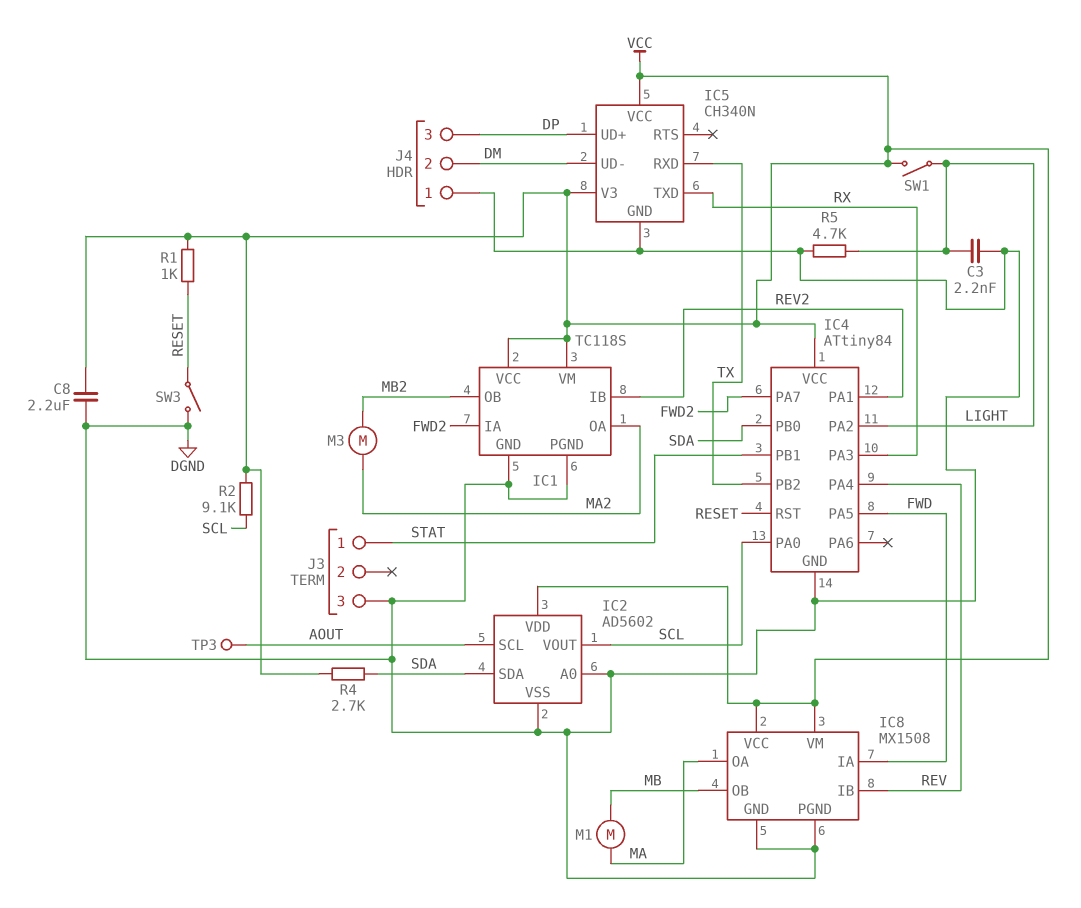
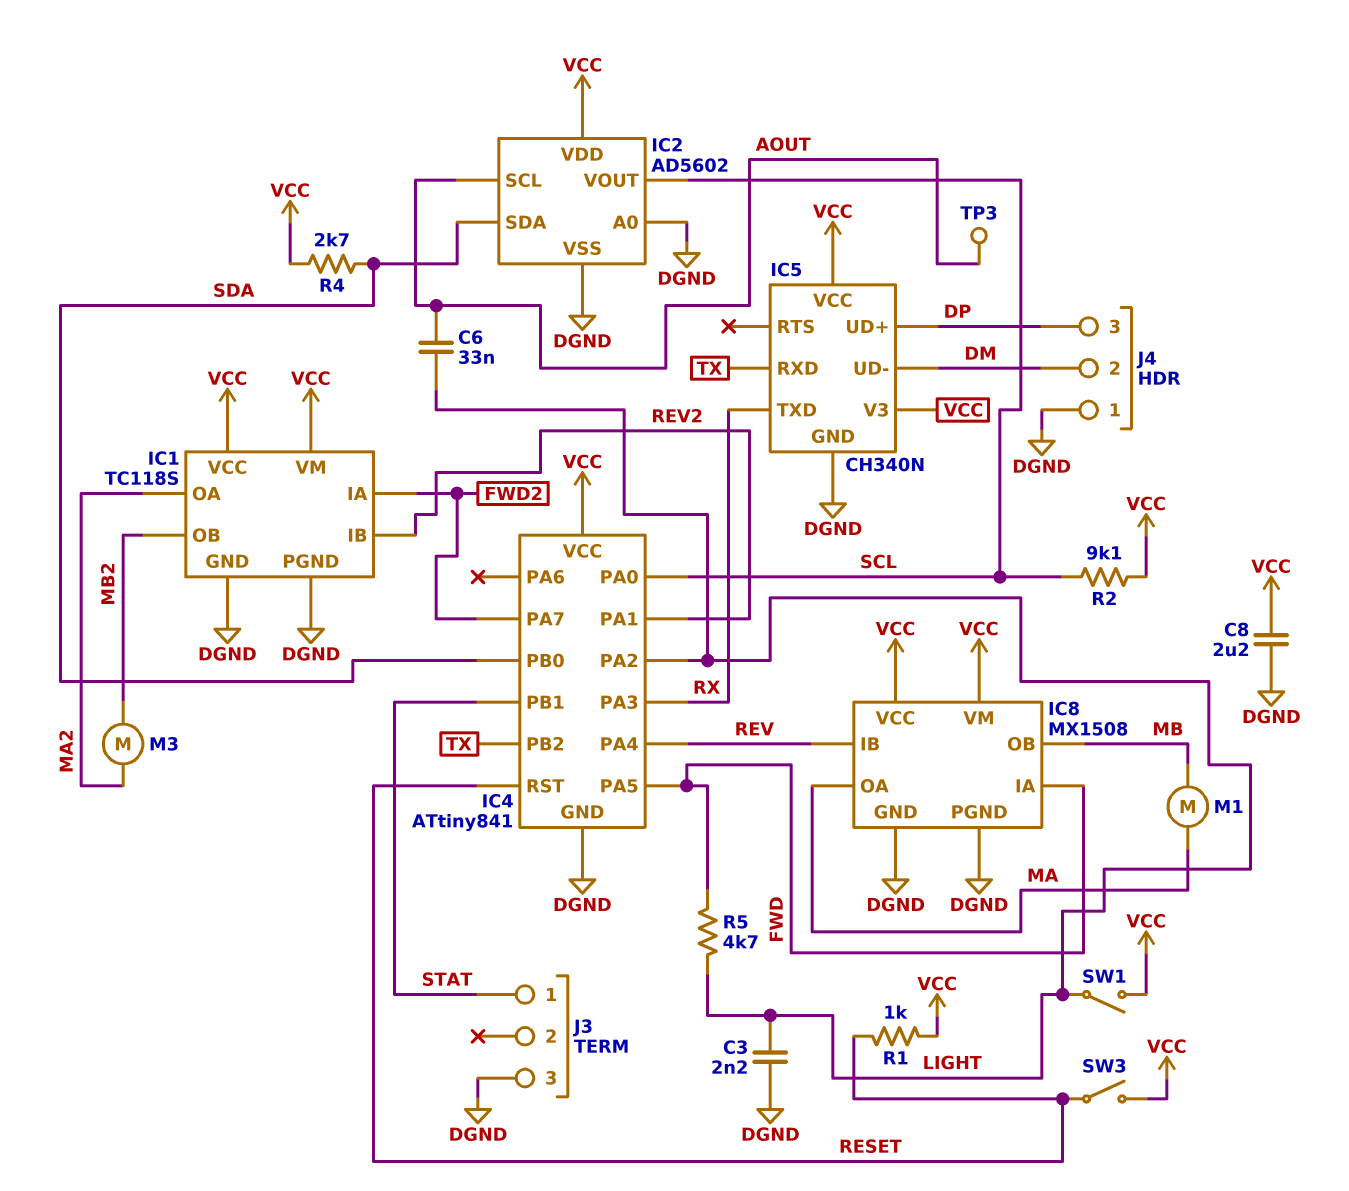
C6: none -> 33nF (AOUT, LIGHT)
IC4: ATtiny84 -> ATtiny841
R5: 4.7k (DGND, LIGHT) -> 4.7k (FWD, LIGHT)
SW3: switch (DGND, RESET) -> switch (RESET, VCC)

